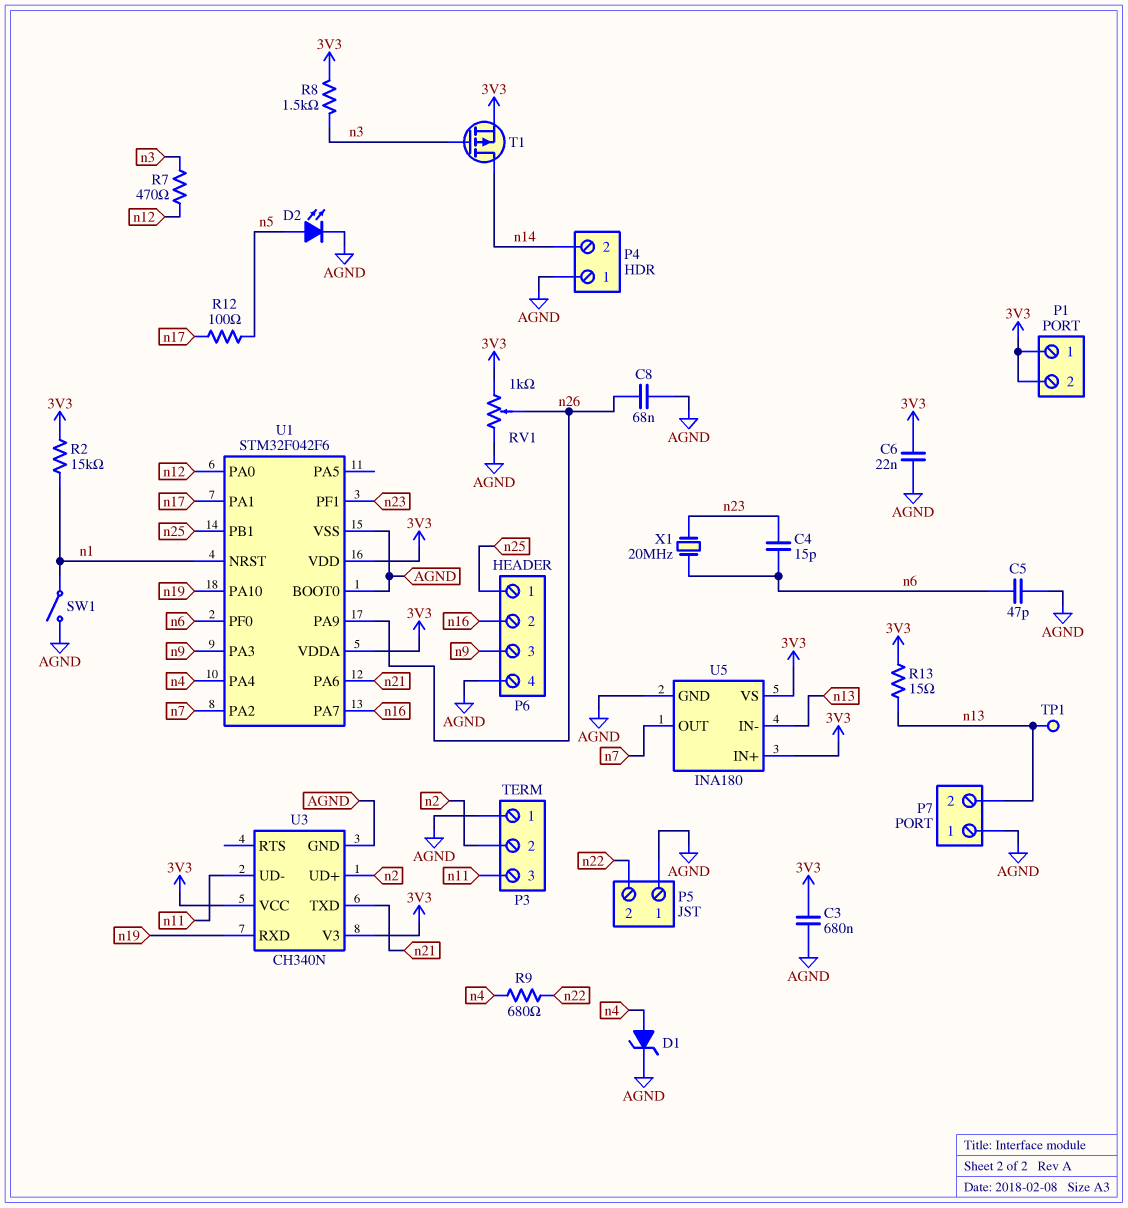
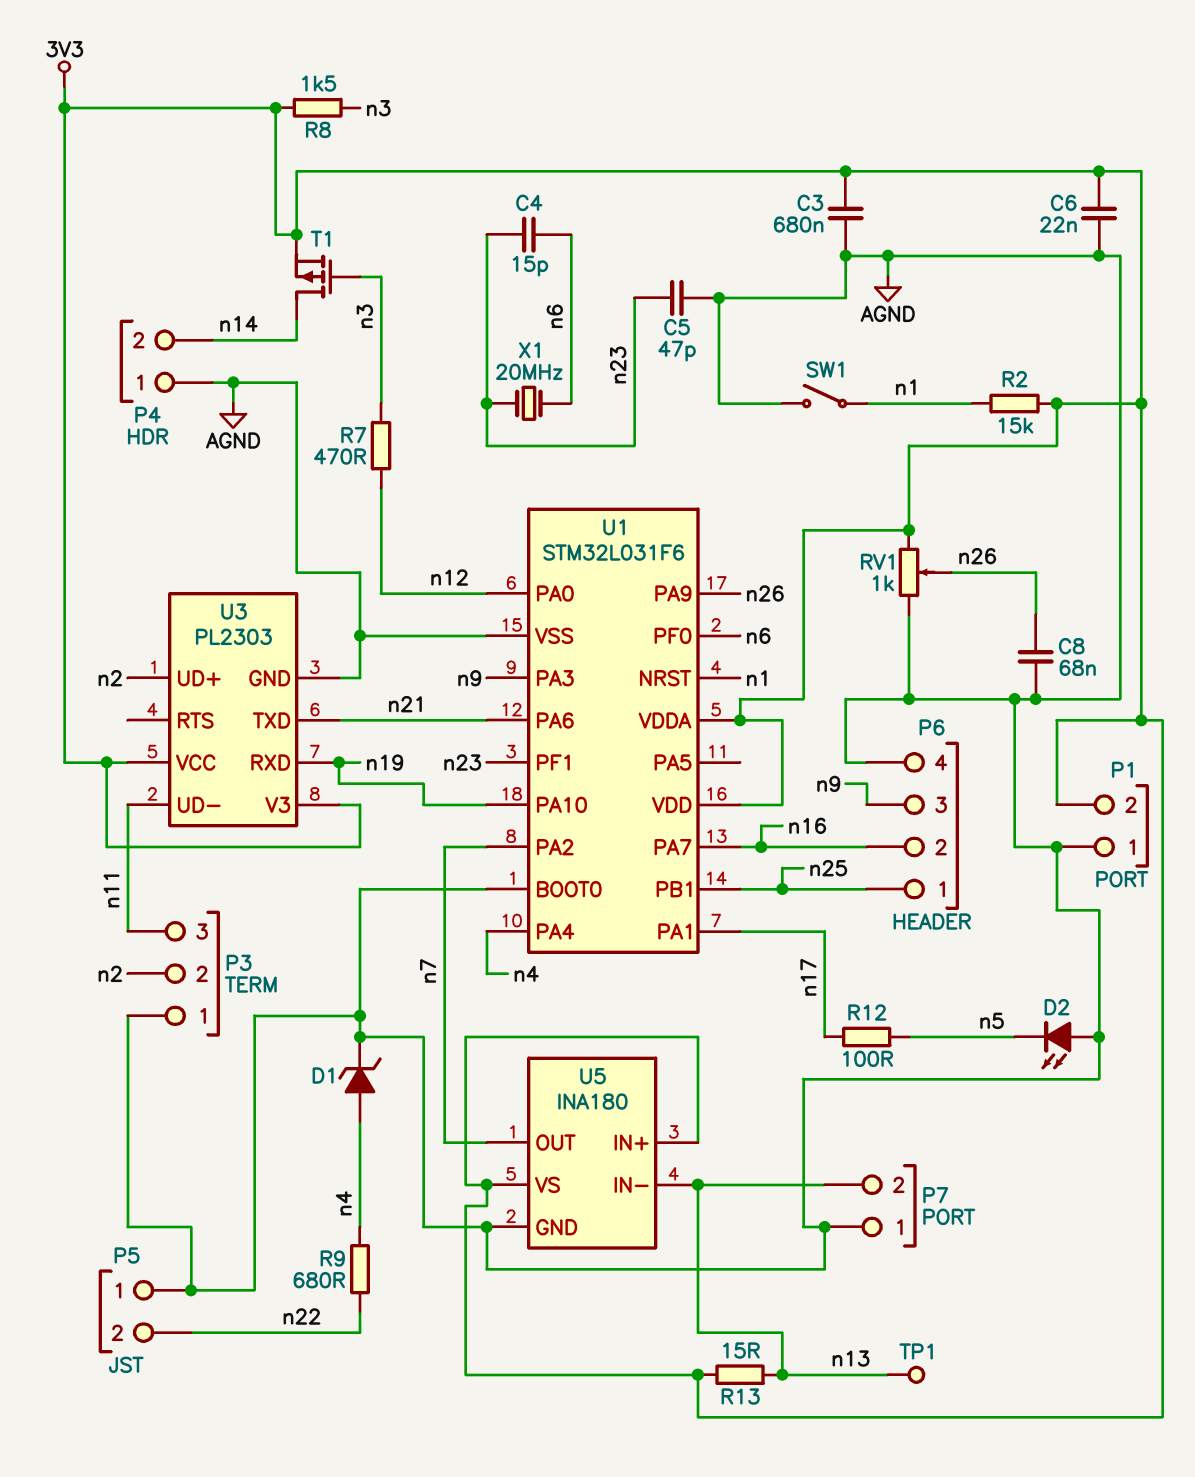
C5: 47pF (AGND, n6) -> 47pF (AGND, n23)
D2: LED (A n5, K AGND) -> LED (A AGND, K n5)
P1 pin 1: 3V3 -> AGND
U1: STM32F042F6 -> STM32L031F6
U3: CH340N -> PL2303

